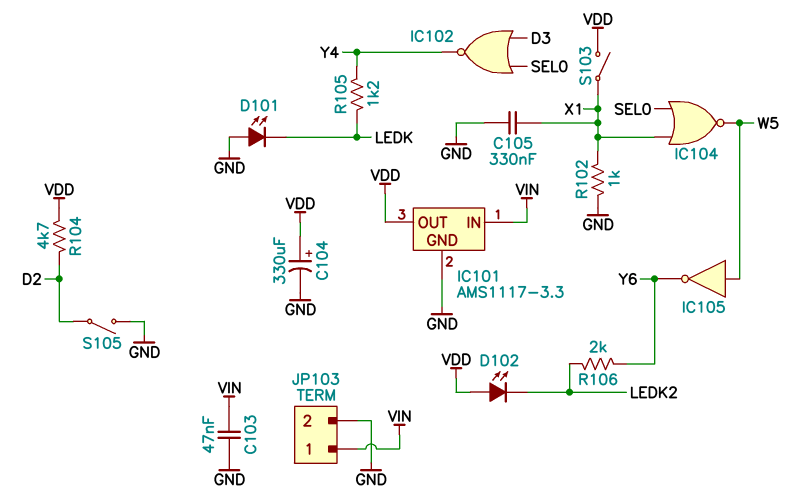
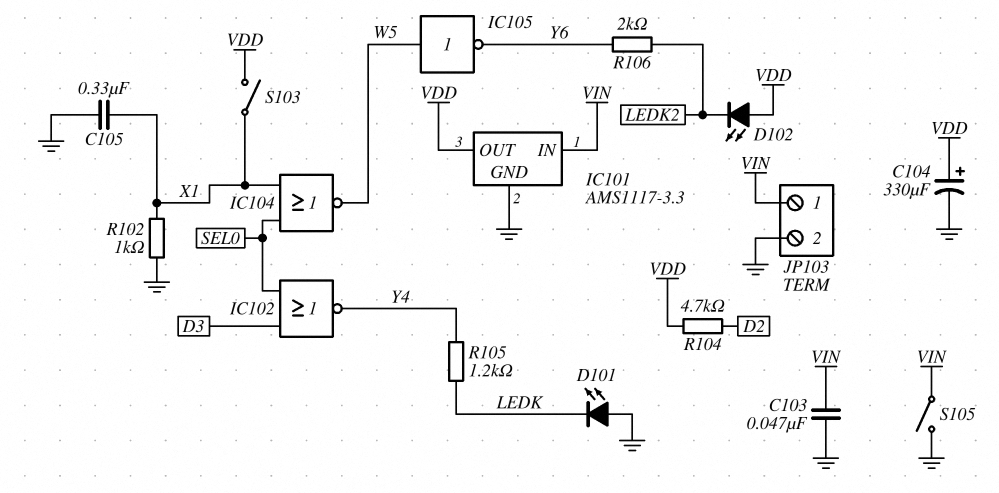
S105: switch (D2, GND) -> switch (GND, VIN)

